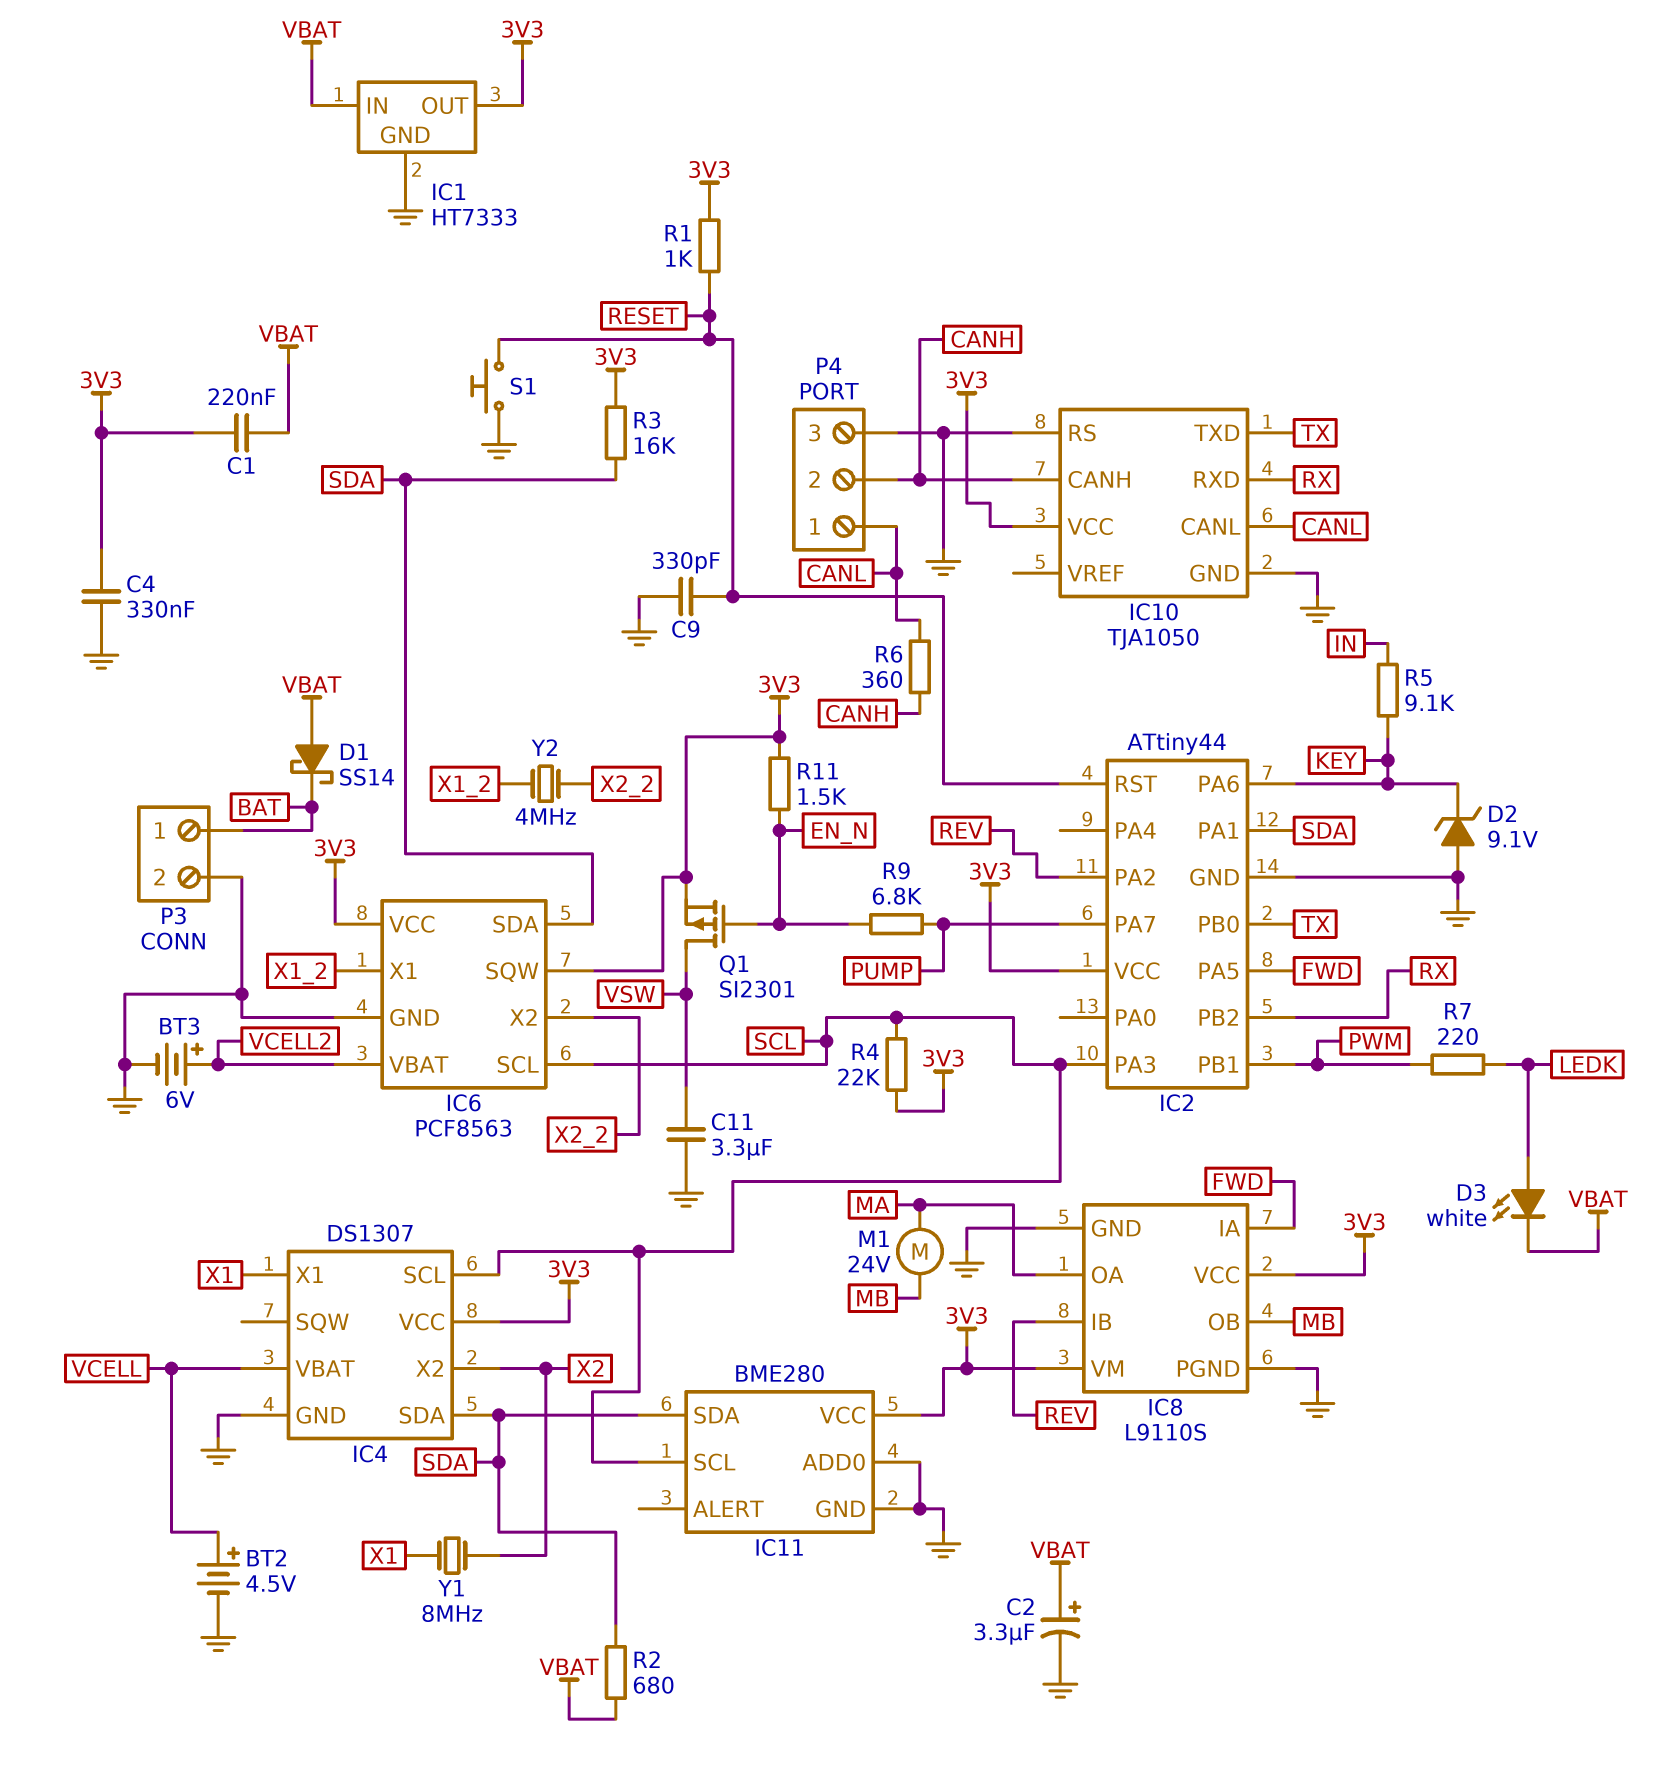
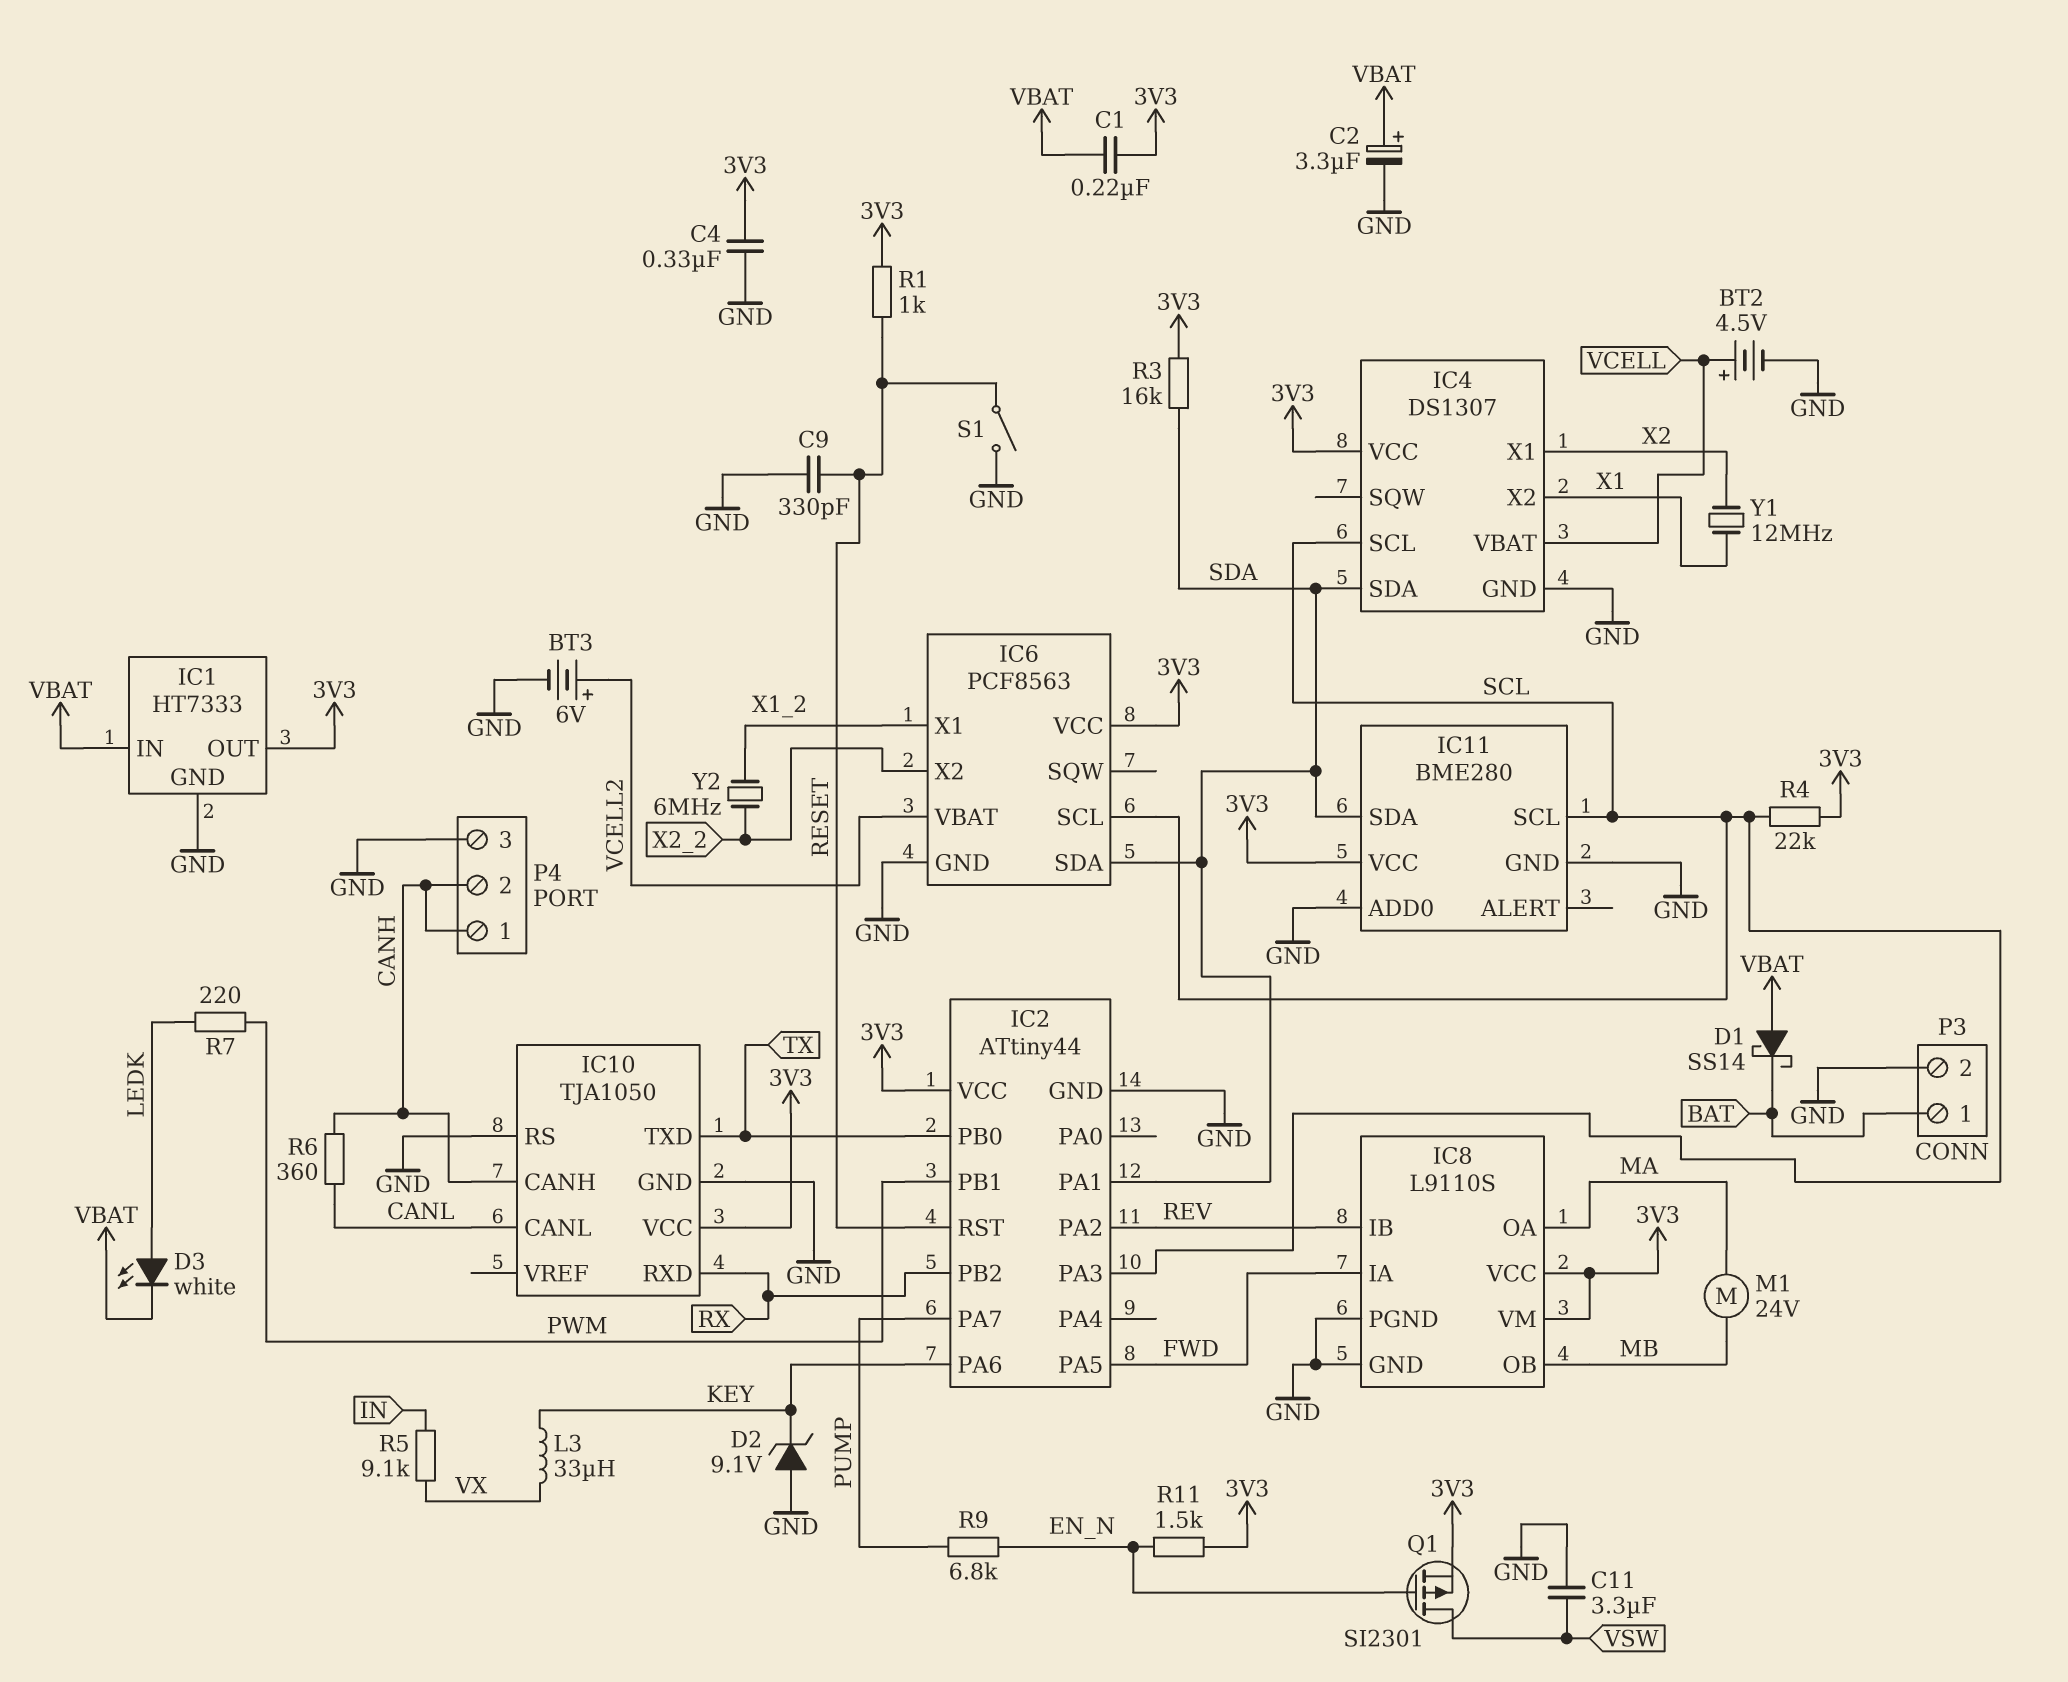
IC4 pin X1: X1 -> X2
IC4 pin X2: X2 -> X1
IC6 pin SQW: 3V3 -> none
L3: none -> 33uH (KEY, VX)
P4 pin 1: CANL -> CANH
R2: 680 (SDA, VBAT) -> none
R5: 9.1k (IN, KEY) -> 9.1k (IN, VX)
S1: button (GND, RESET) -> switch (GND, RESET)
Y1: 8MHz (X1, X2) -> 12MHz (X1, X2)
Y2: 4MHz (X1_2, X2_2) -> 6MHz (X1_2, X2_2)

